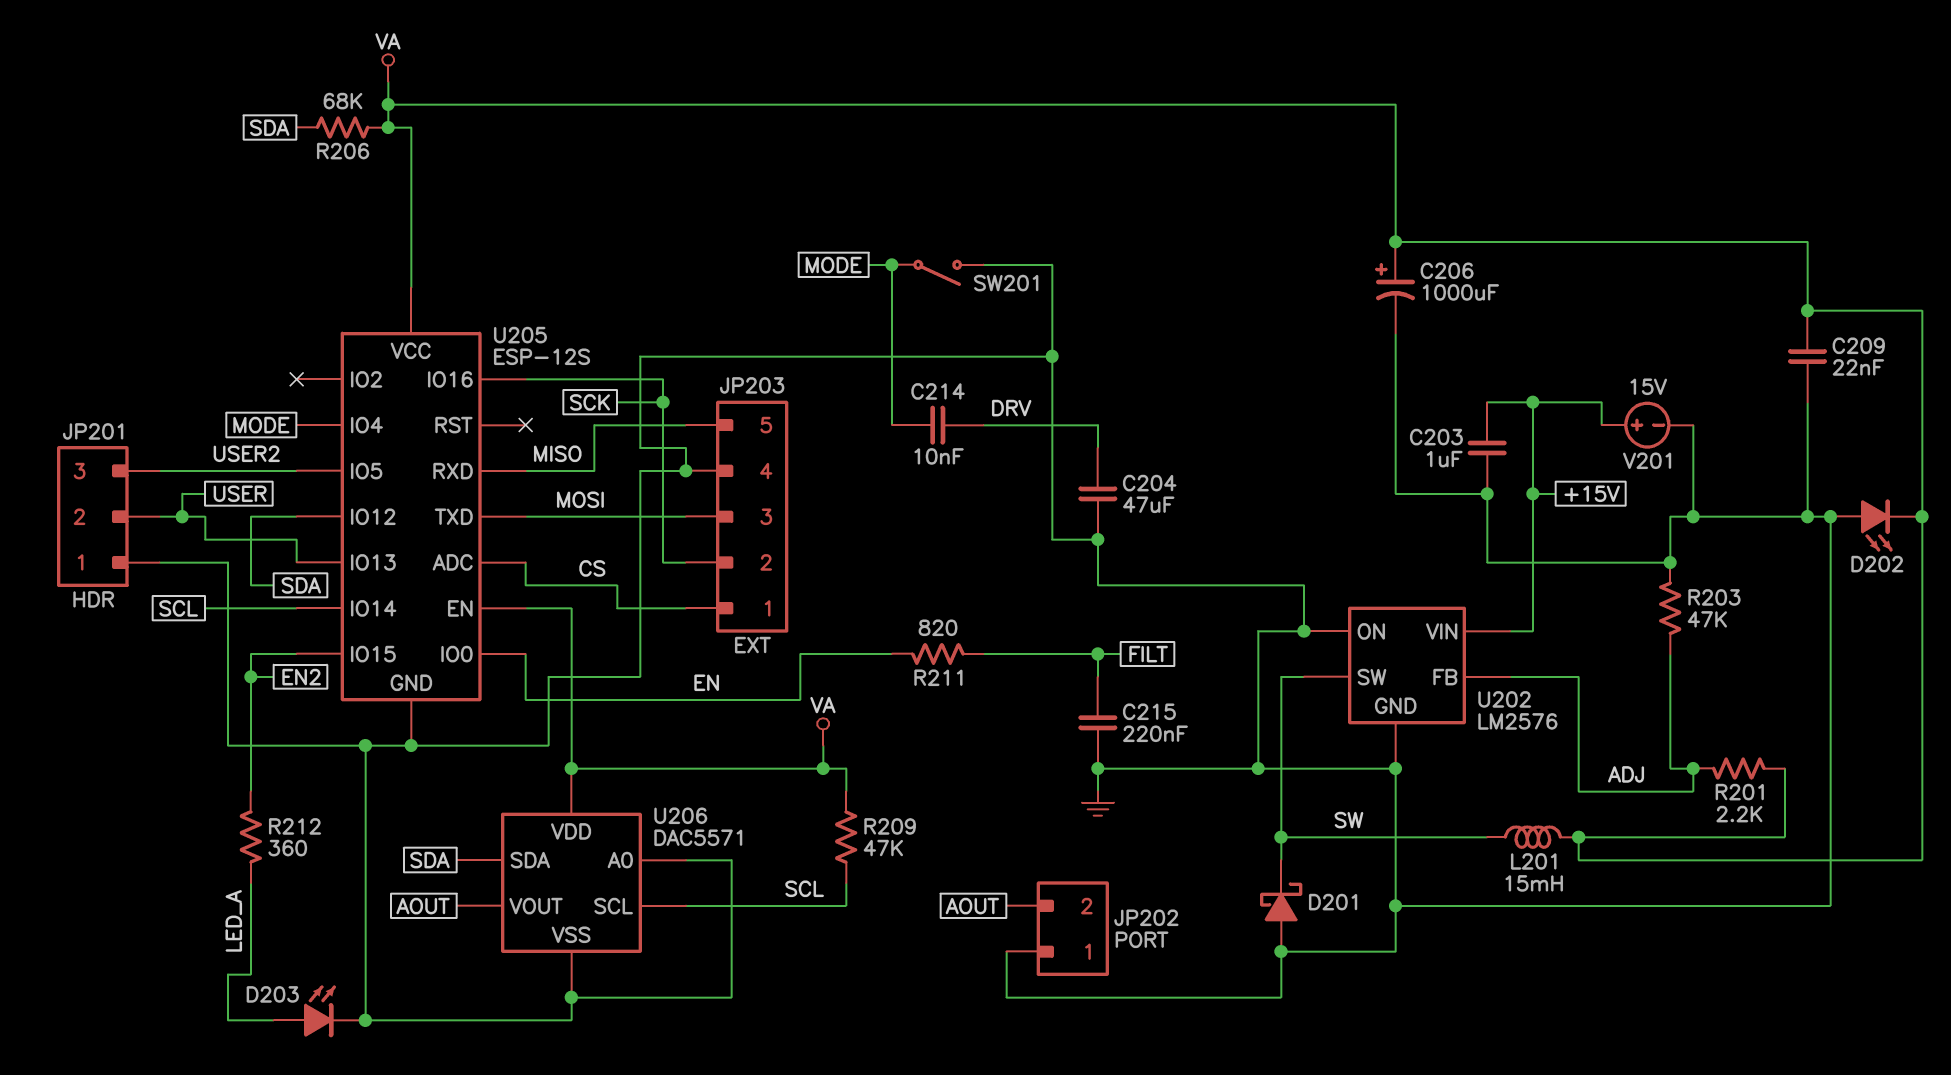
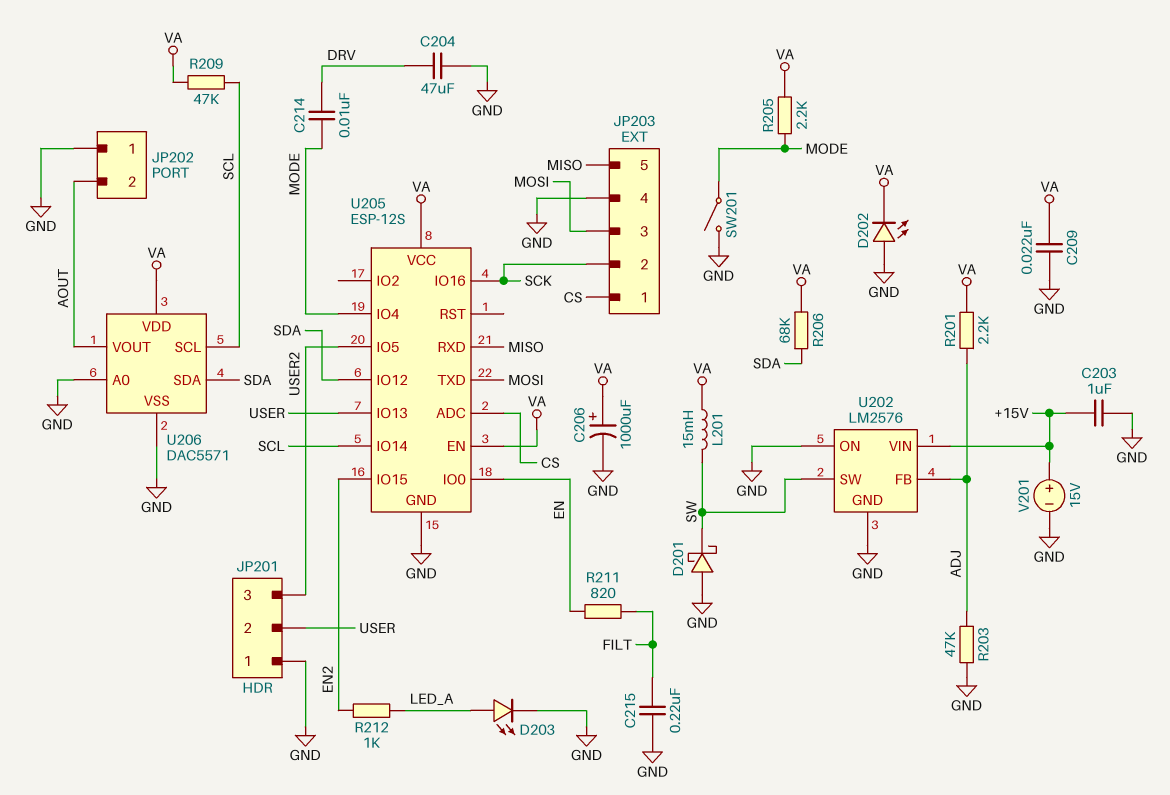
R205: none -> 2.2k (MODE, VA)
R212: 360 (EN2, LED_A) -> 1k (EN2, LED_A)

